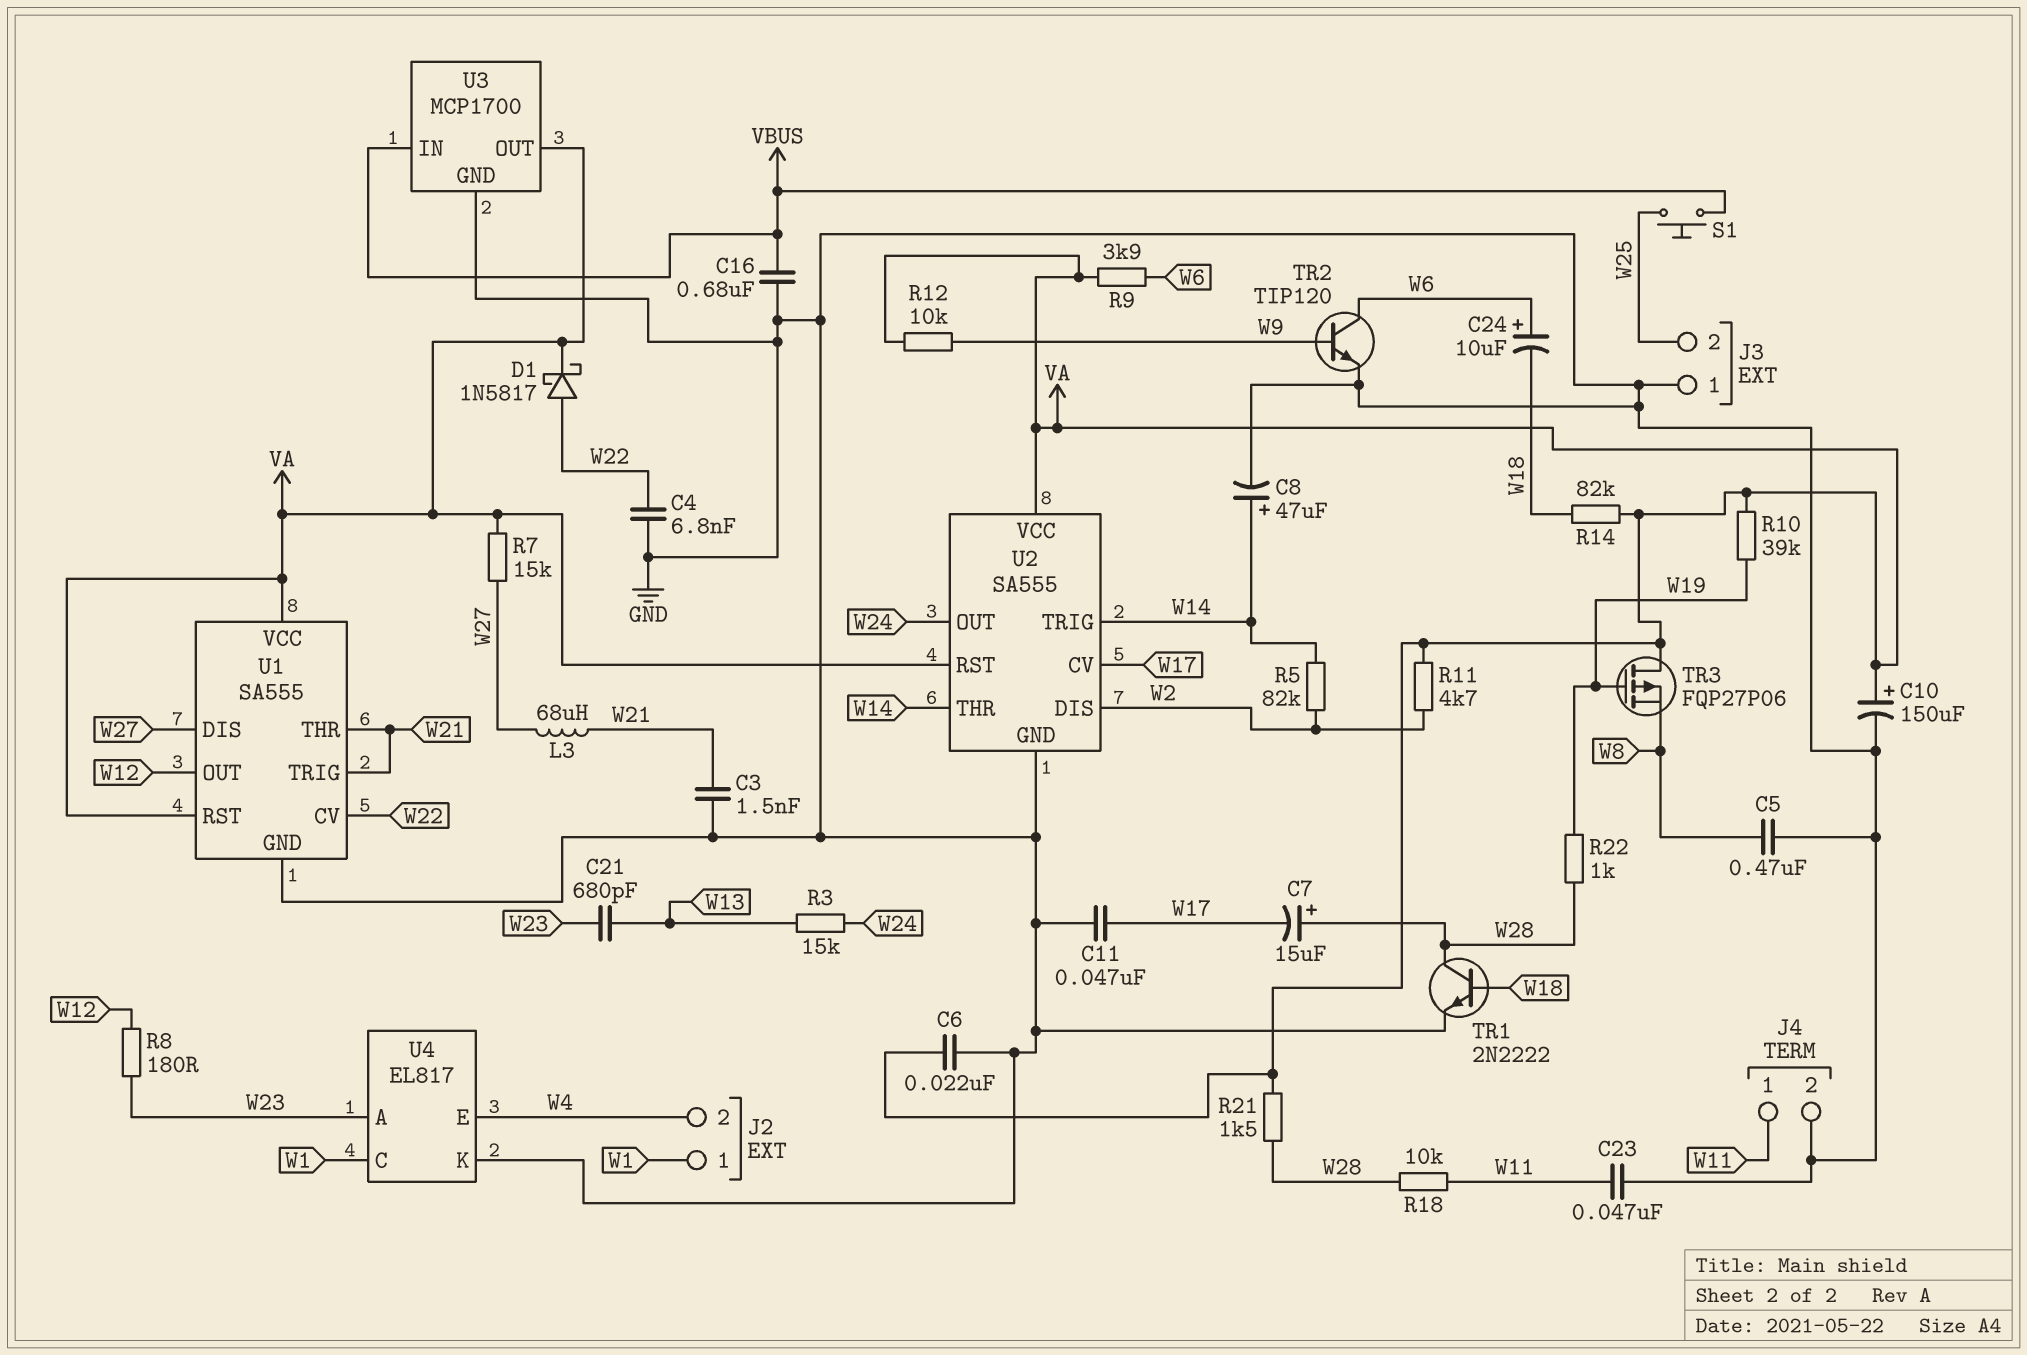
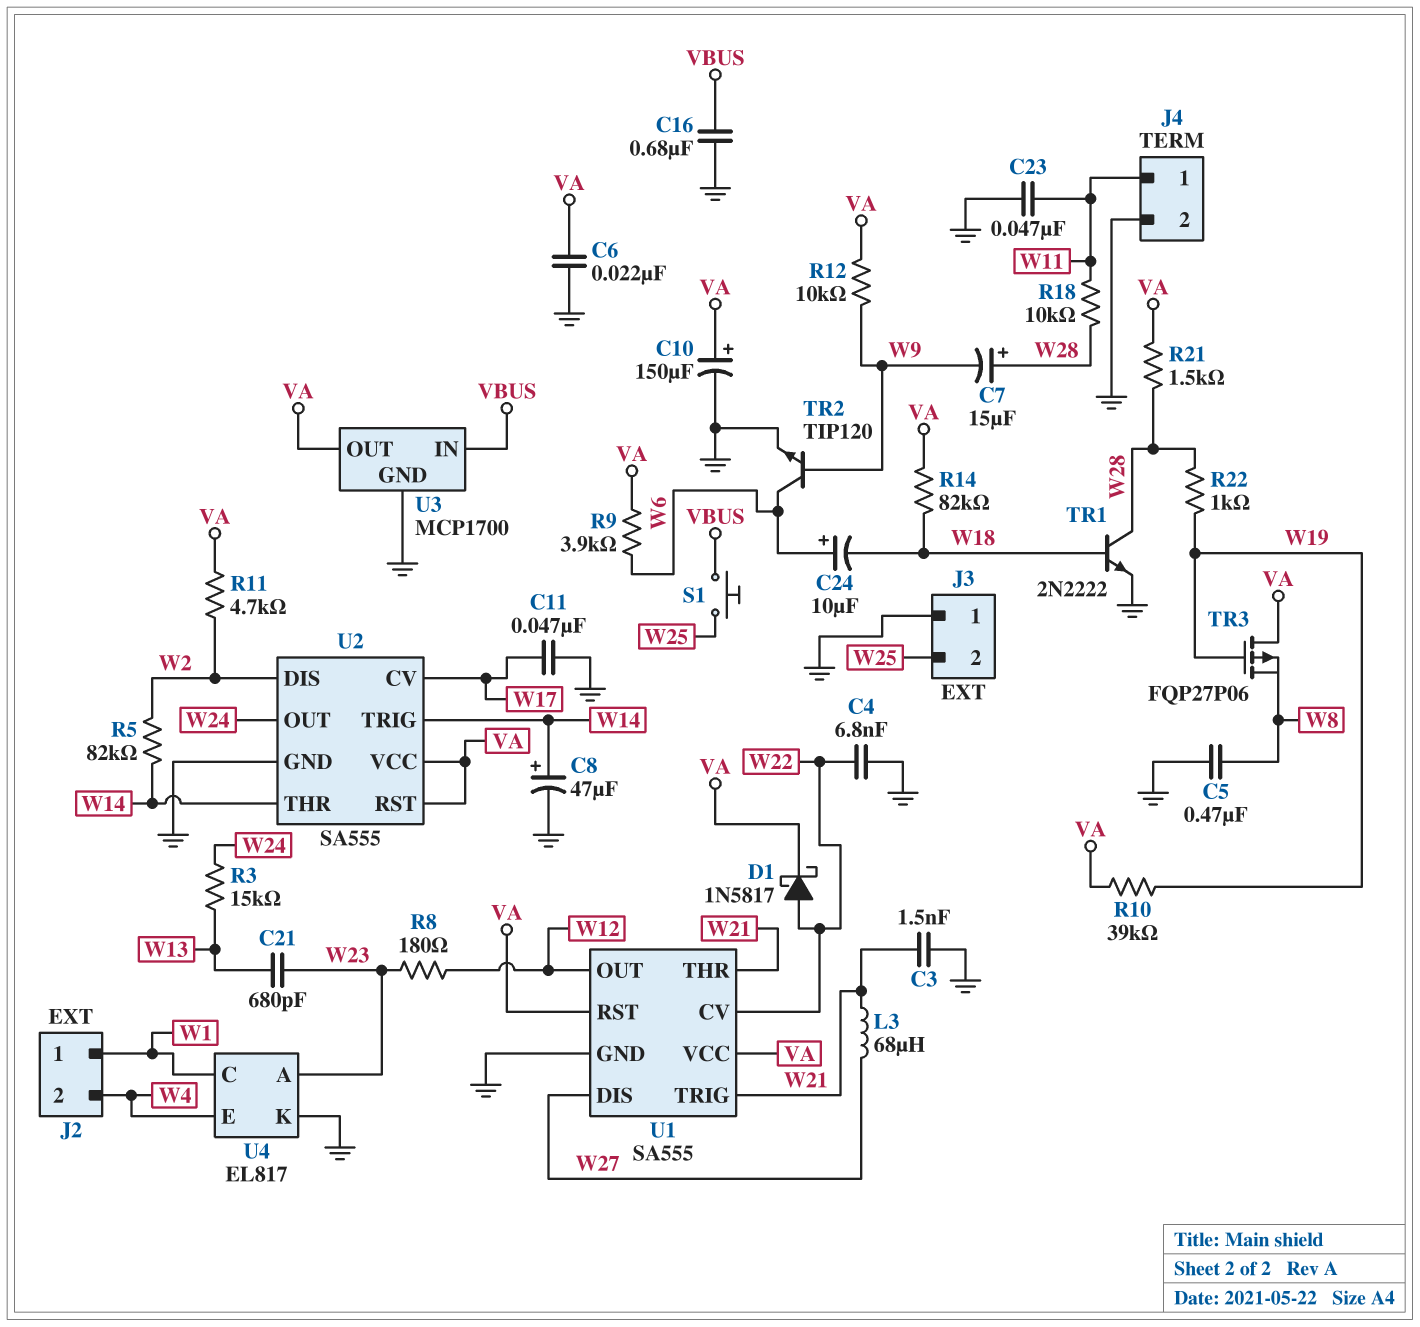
C7: 15uF (plus W28, minus W17) -> 15uF (plus W28, minus W9)
R7: 15k (VA, W27) -> none

